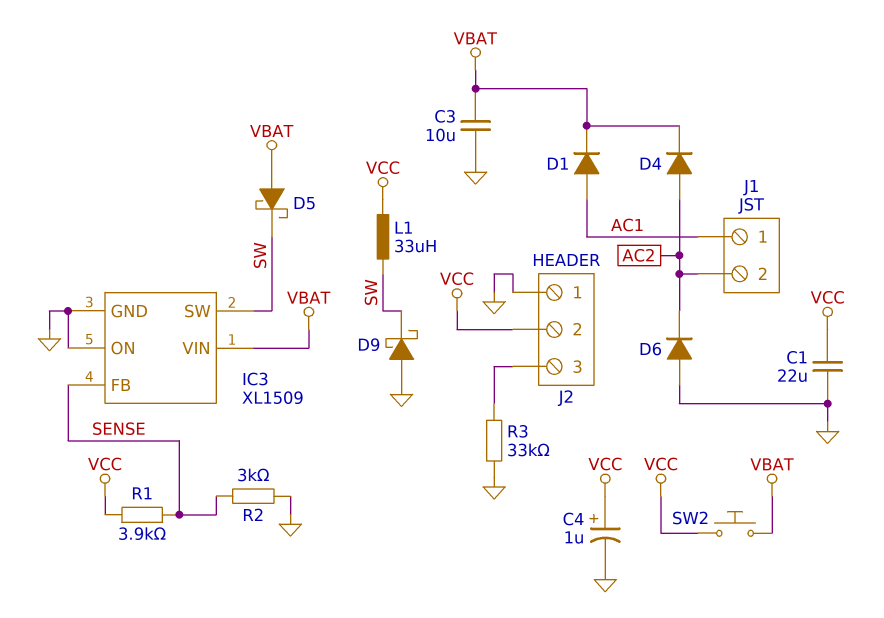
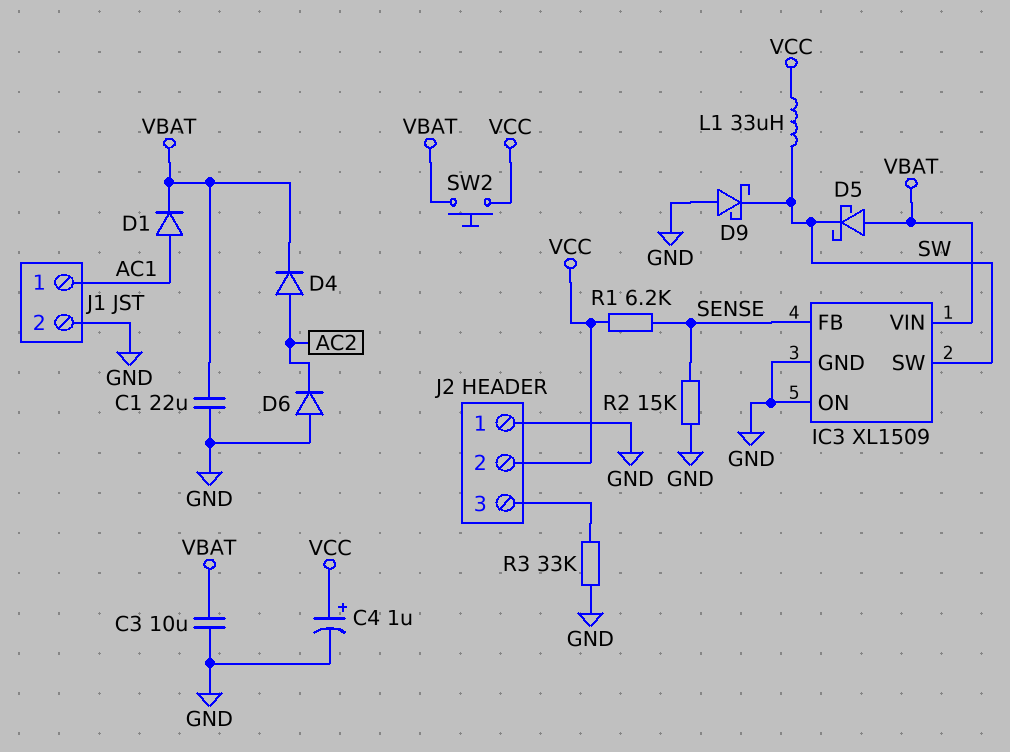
C1: 22uF (GND, VCC) -> 22uF (GND, VBAT)
J1 pin 2: AC2 -> GND
R1: 3.9k (SENSE, VCC) -> 6.2k (SENSE, VCC)
R2: 3k (GND, SENSE) -> 15k (GND, SENSE)

